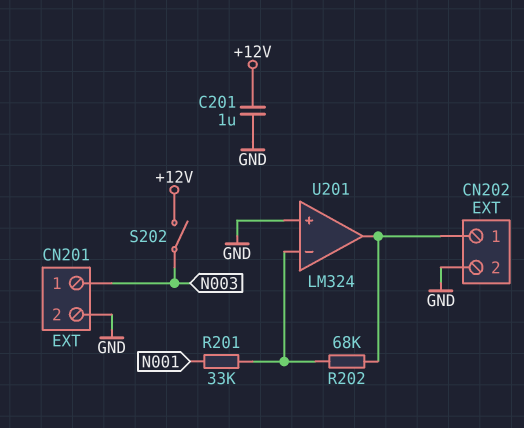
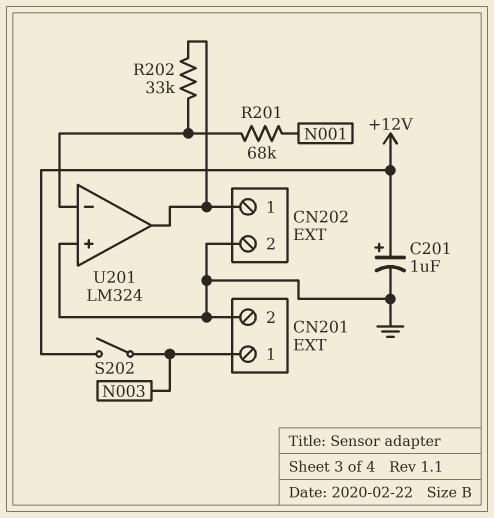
C201: 1uF (+12V, GND) -> 1uF (plus +12V, minus GND)
R201: 33k (N001, U201/in-) -> 68k (N001, U201/in-)
R202: 68k (CN202/1, U201/in-) -> 33k (CN202/1, U201/in-)

